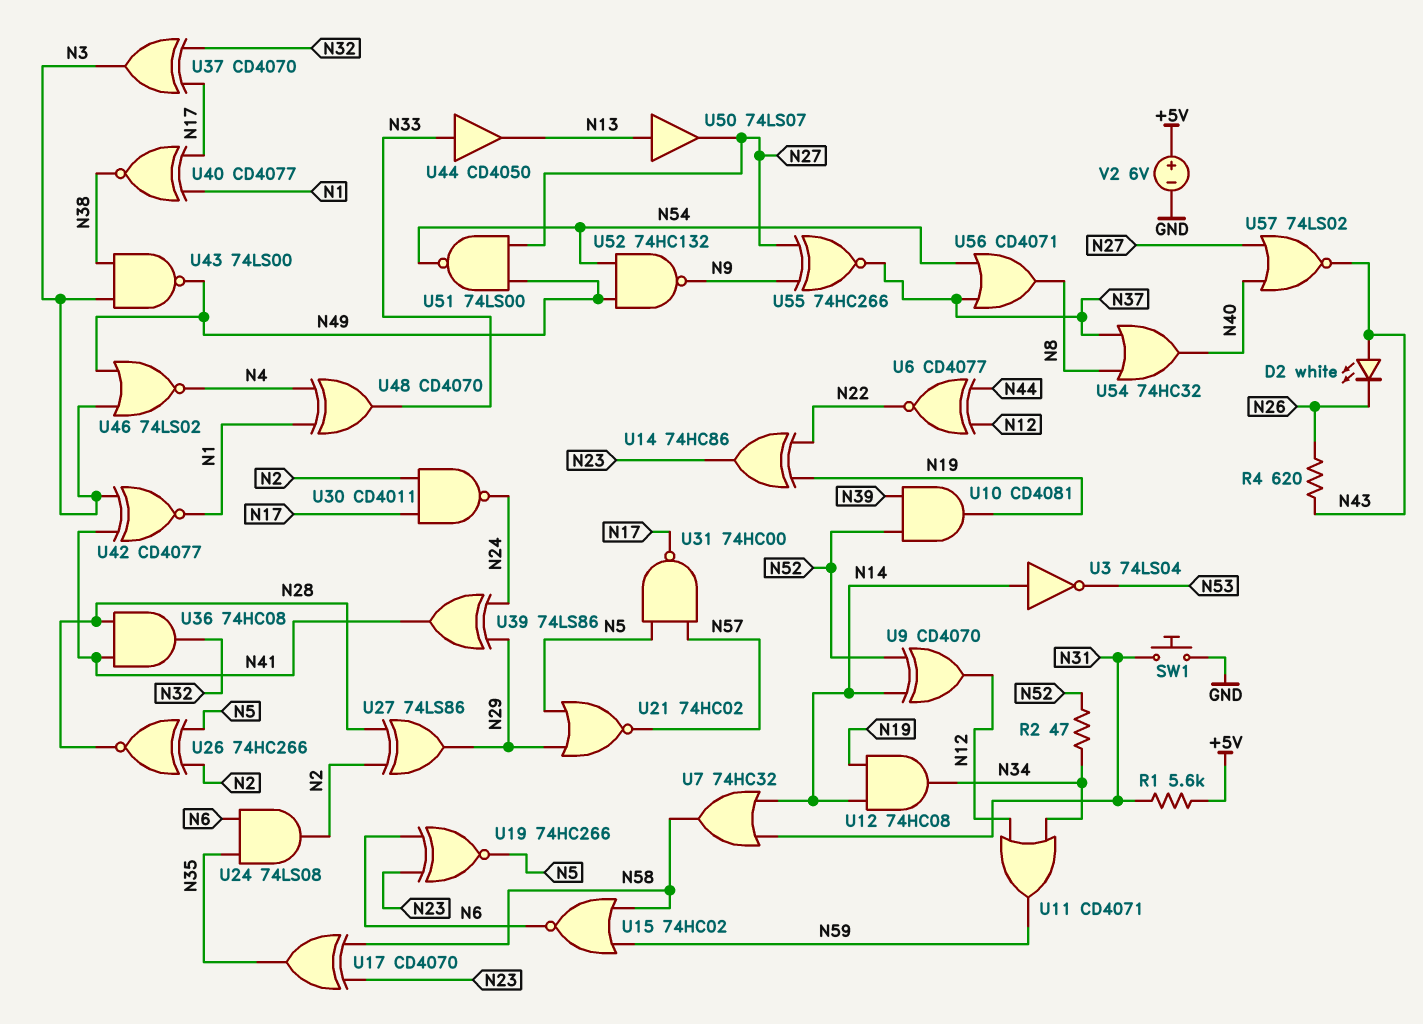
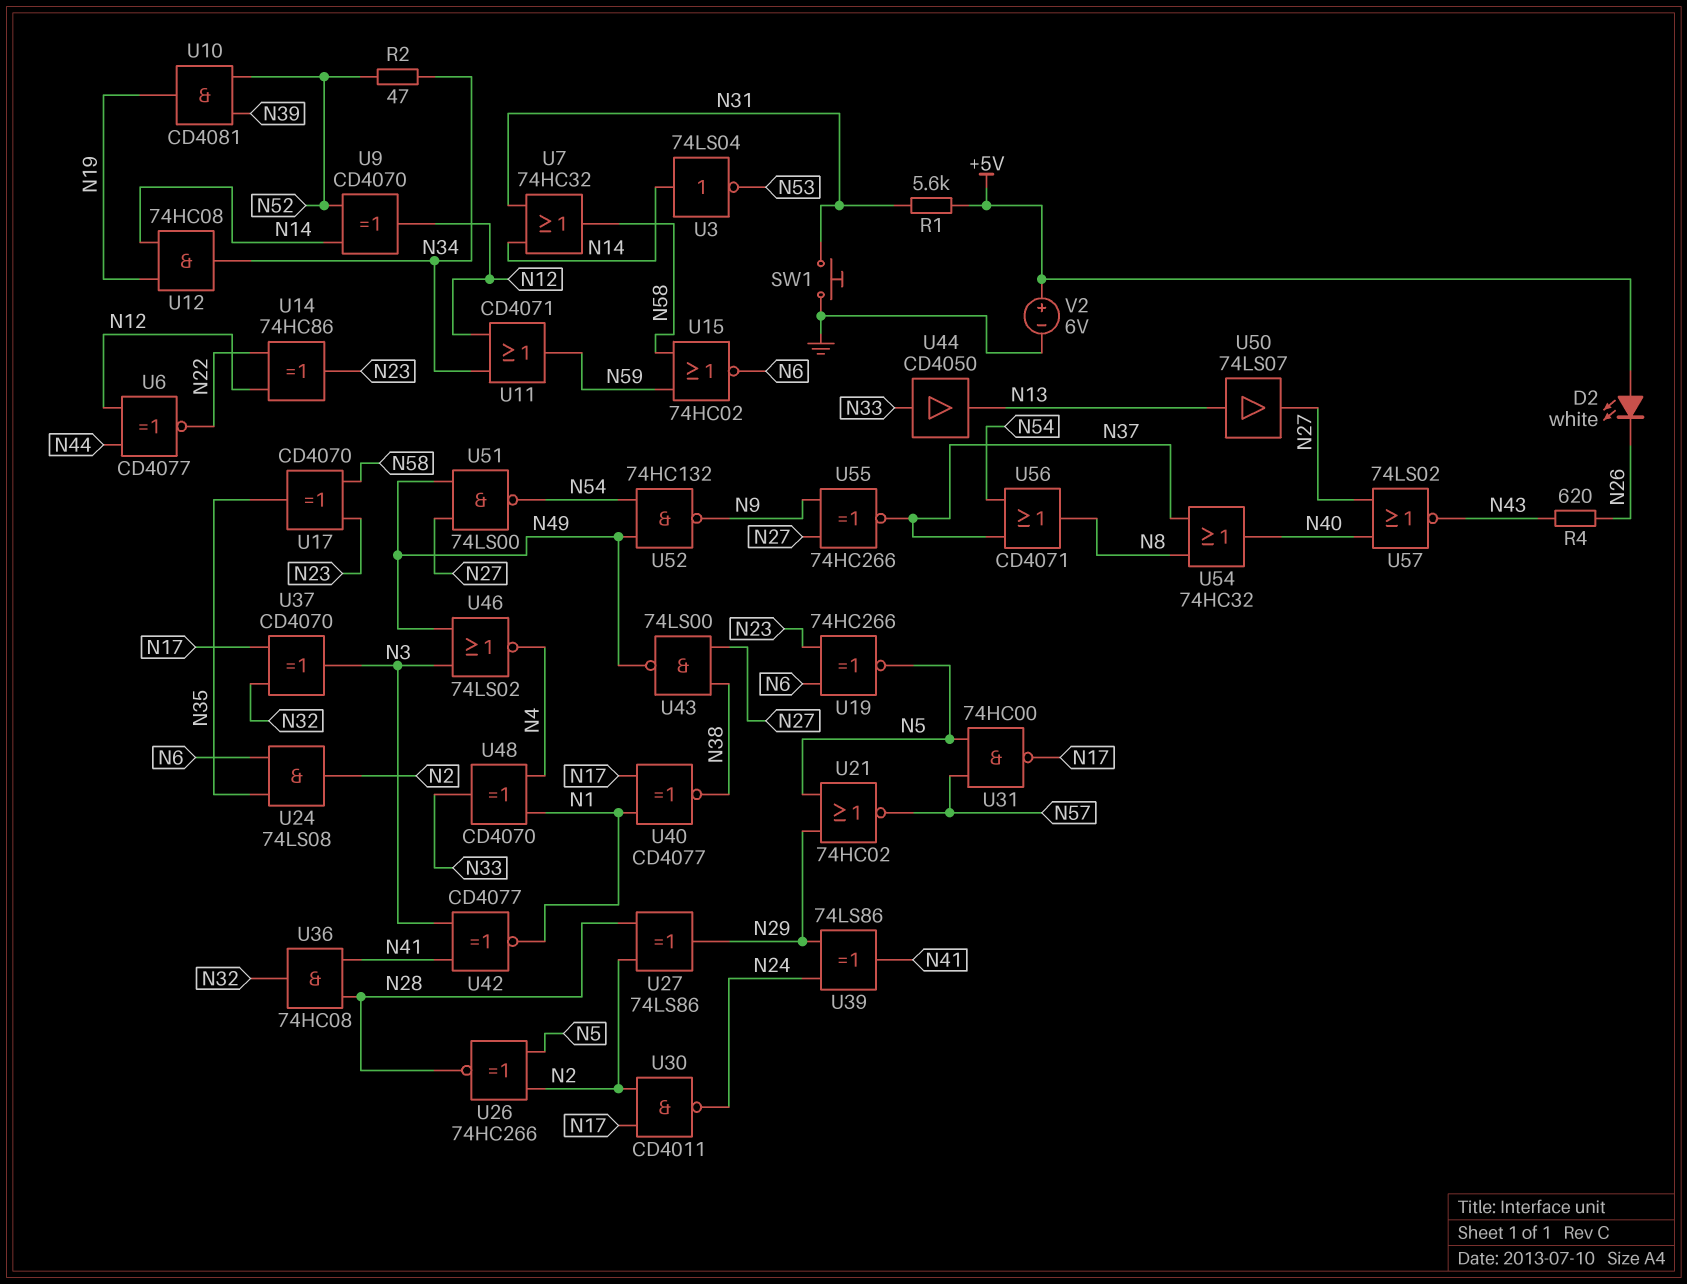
D2: LED white (A N43, K N26) -> LED white (A +5V, K N26)
U14: XOR 74HC86 (in N19, in N22, out N23) -> XOR 74HC86 (in N12, in N22, out N23)
U43: NAND 74LS00 (in N3, in N38, out N49) -> NAND 74LS00 (in N27, in N38, out N49)

